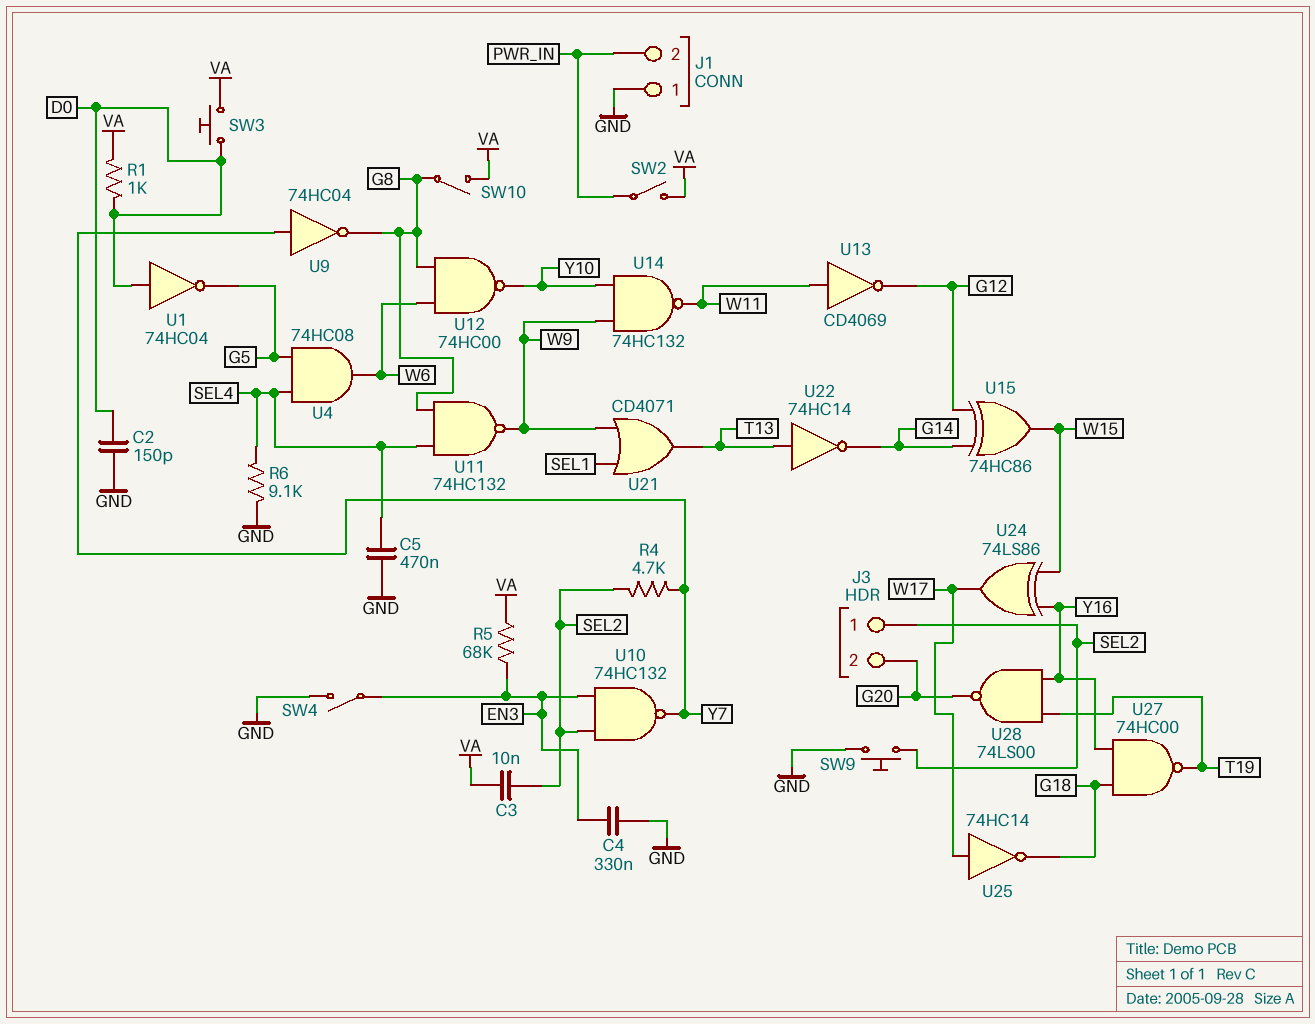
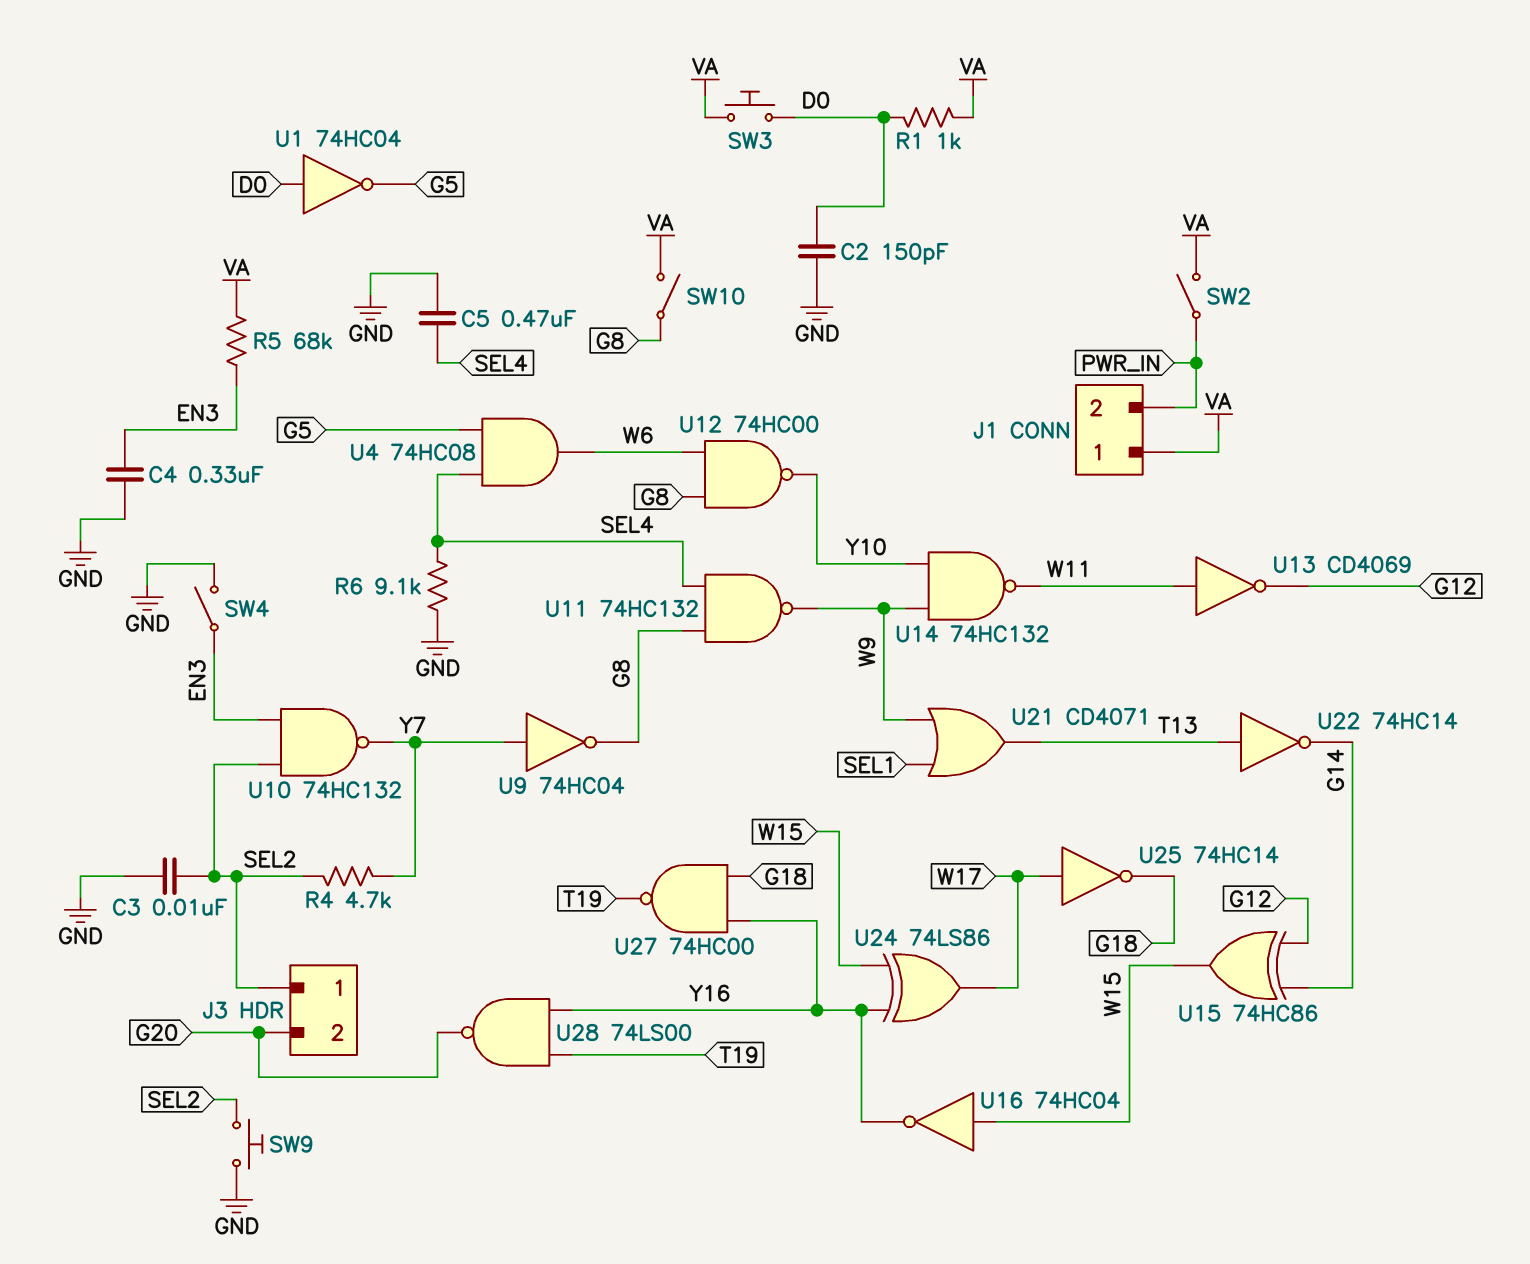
C3: 10nF (SEL2, VA) -> 10nF (GND, SEL2)
J1 pin 1: GND -> VA
U16: none -> NOT 74HC04 (in W15, out Y16)

